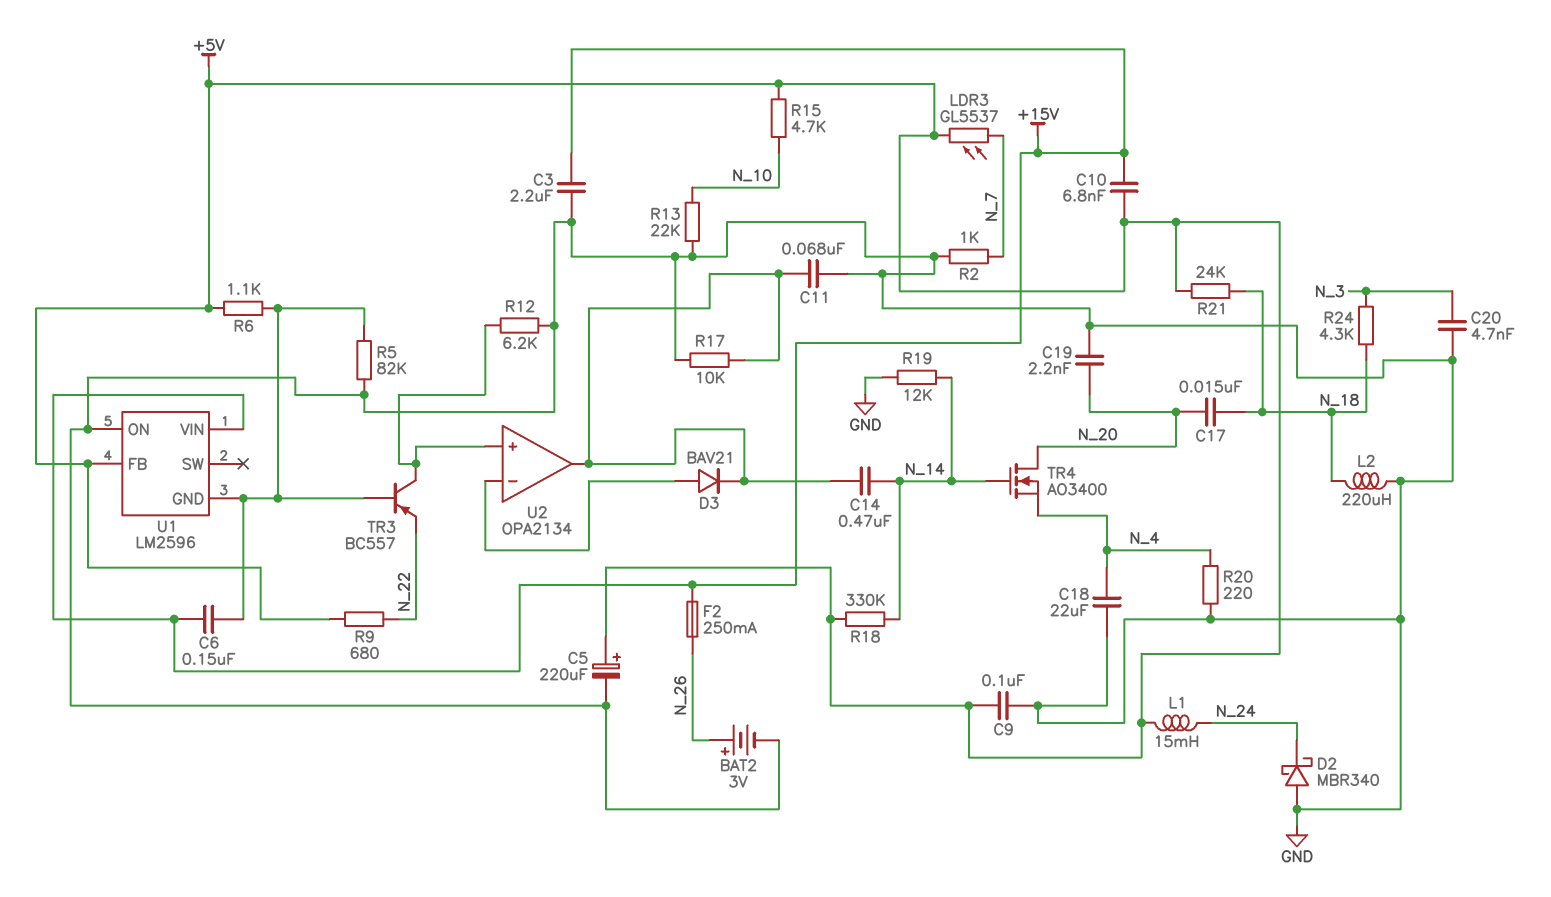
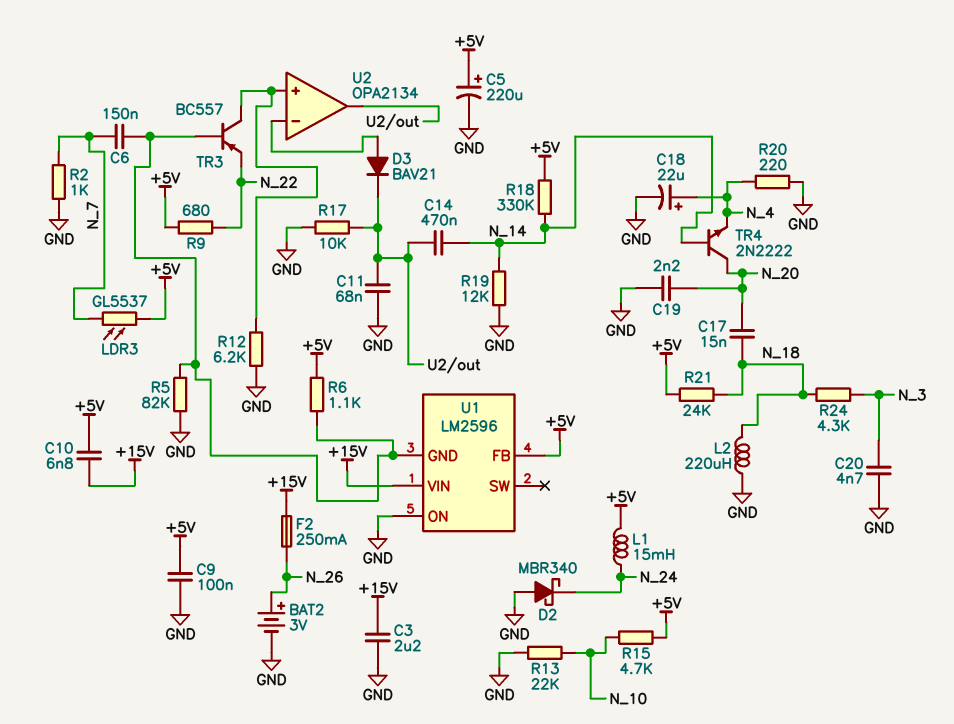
C6: 150nF (+15V, U1/GND) -> 150nF (N_7, U1/GND)
C18: 22uF (GND, N_4) -> 22uF (plus N_4, minus GND)
TR4: NMOS AO3400 (G N_14, D N_20, S N_4) -> NPN 2N2222 (B N_14, C N_20, E N_4)

